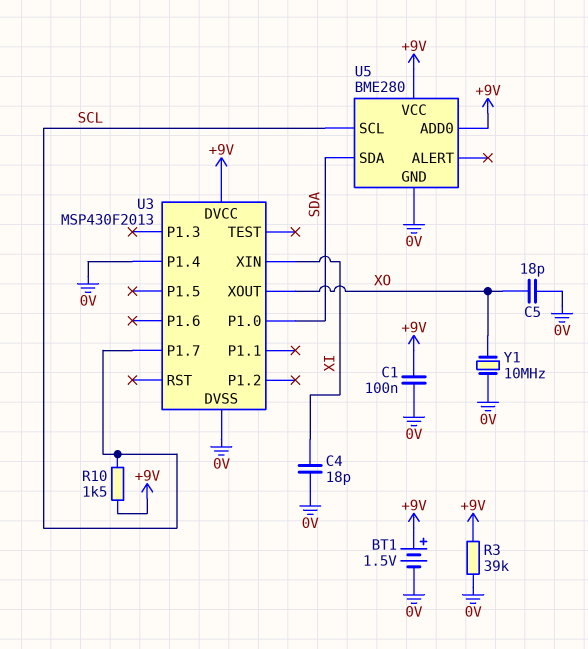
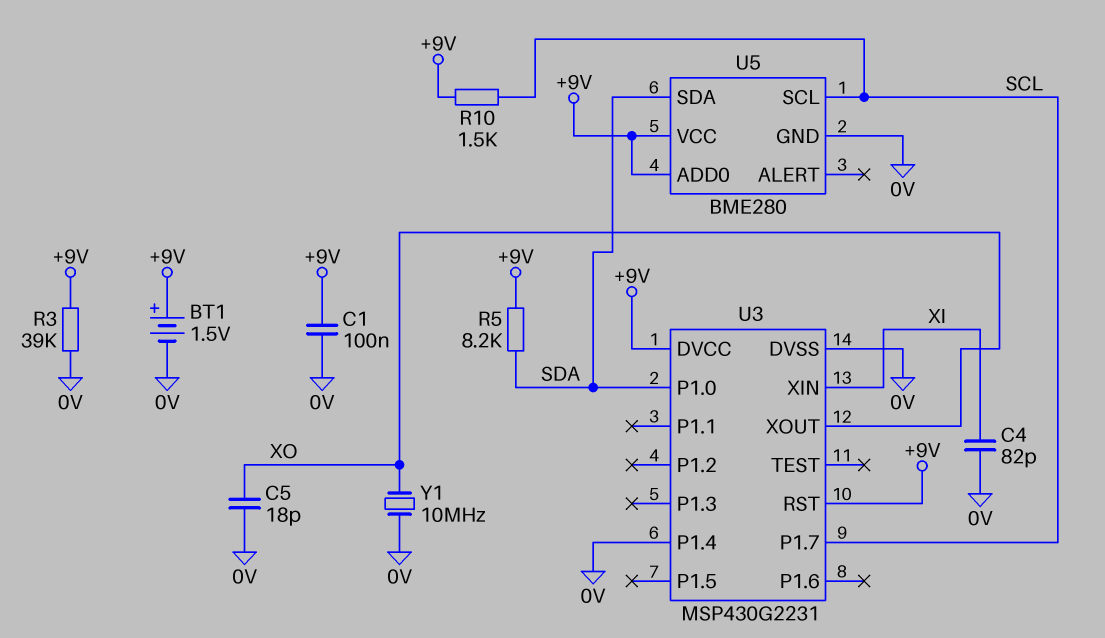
C4: 18pF (0V, XI) -> 82pF (0V, XI)
R5: none -> 8.2k (+9V, SDA)
U3: MSP430F2013 -> MSP430G2231
U3 pin RST: none -> +9V

